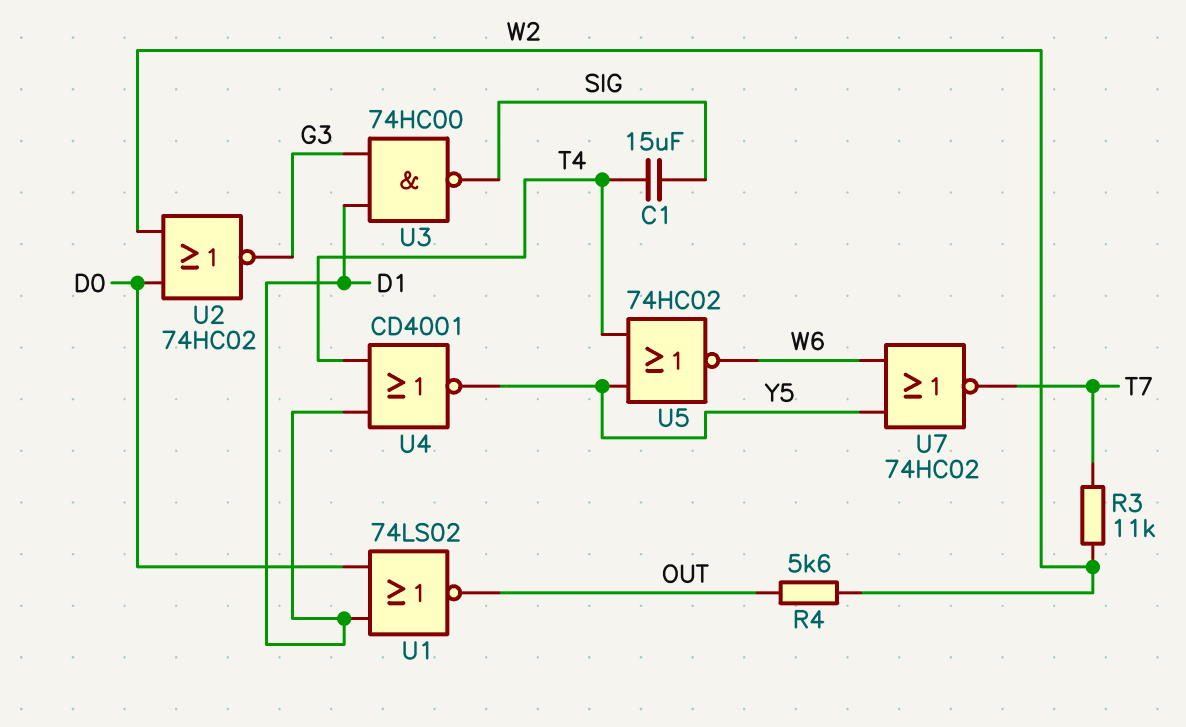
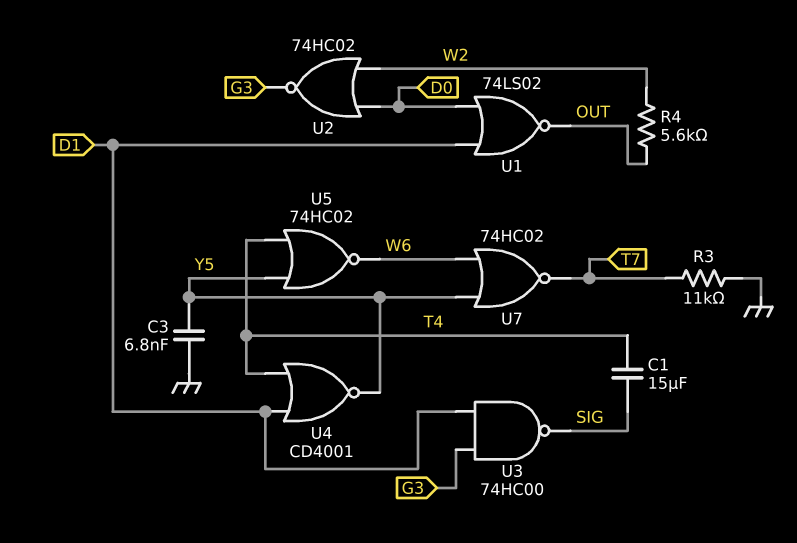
C3: none -> 6.8nF (GND, Y5)
R3: 11k (T7, W2) -> 11k (GND, T7)

